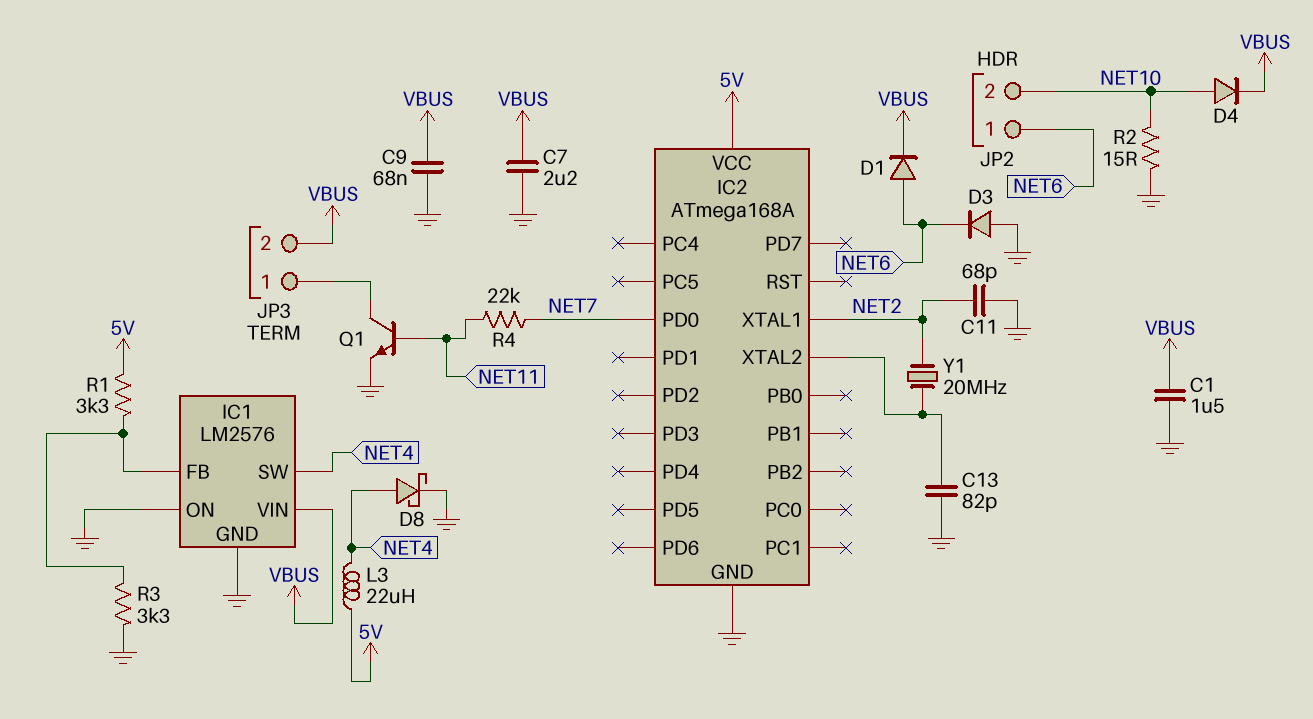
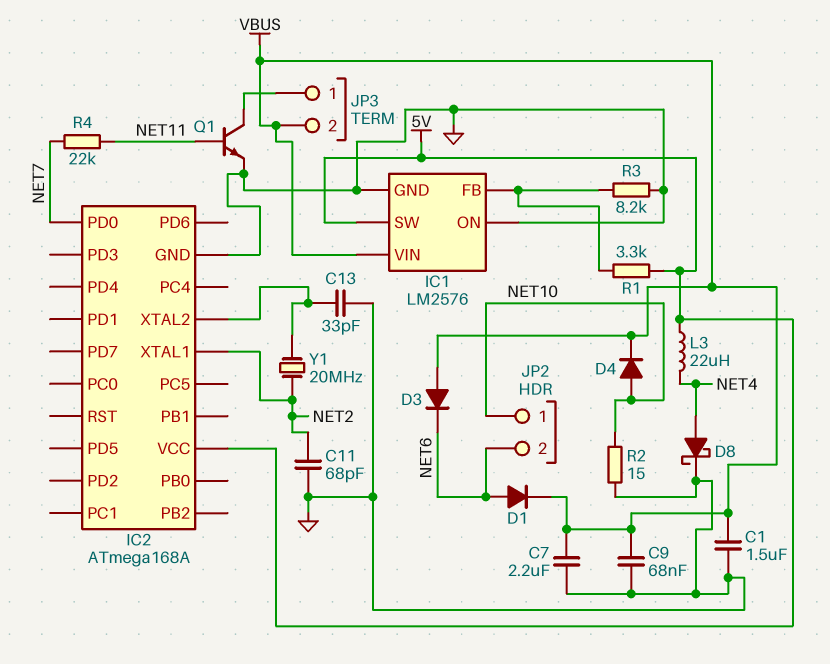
C13: 82pF (GND, IC2/XTAL2) -> 33pF (GND, IC2/XTAL2)
D3: diode (A GND, K NET6) -> diode (A VBUS, K NET6)
IC1 pin SW: NET4 -> 5V
JP2 pin 1: NET6 -> NET10
JP2 pin 2: NET10 -> NET6
R3: 3.3k (GND, IC1/FB) -> 8.2k (GND, IC1/FB)

